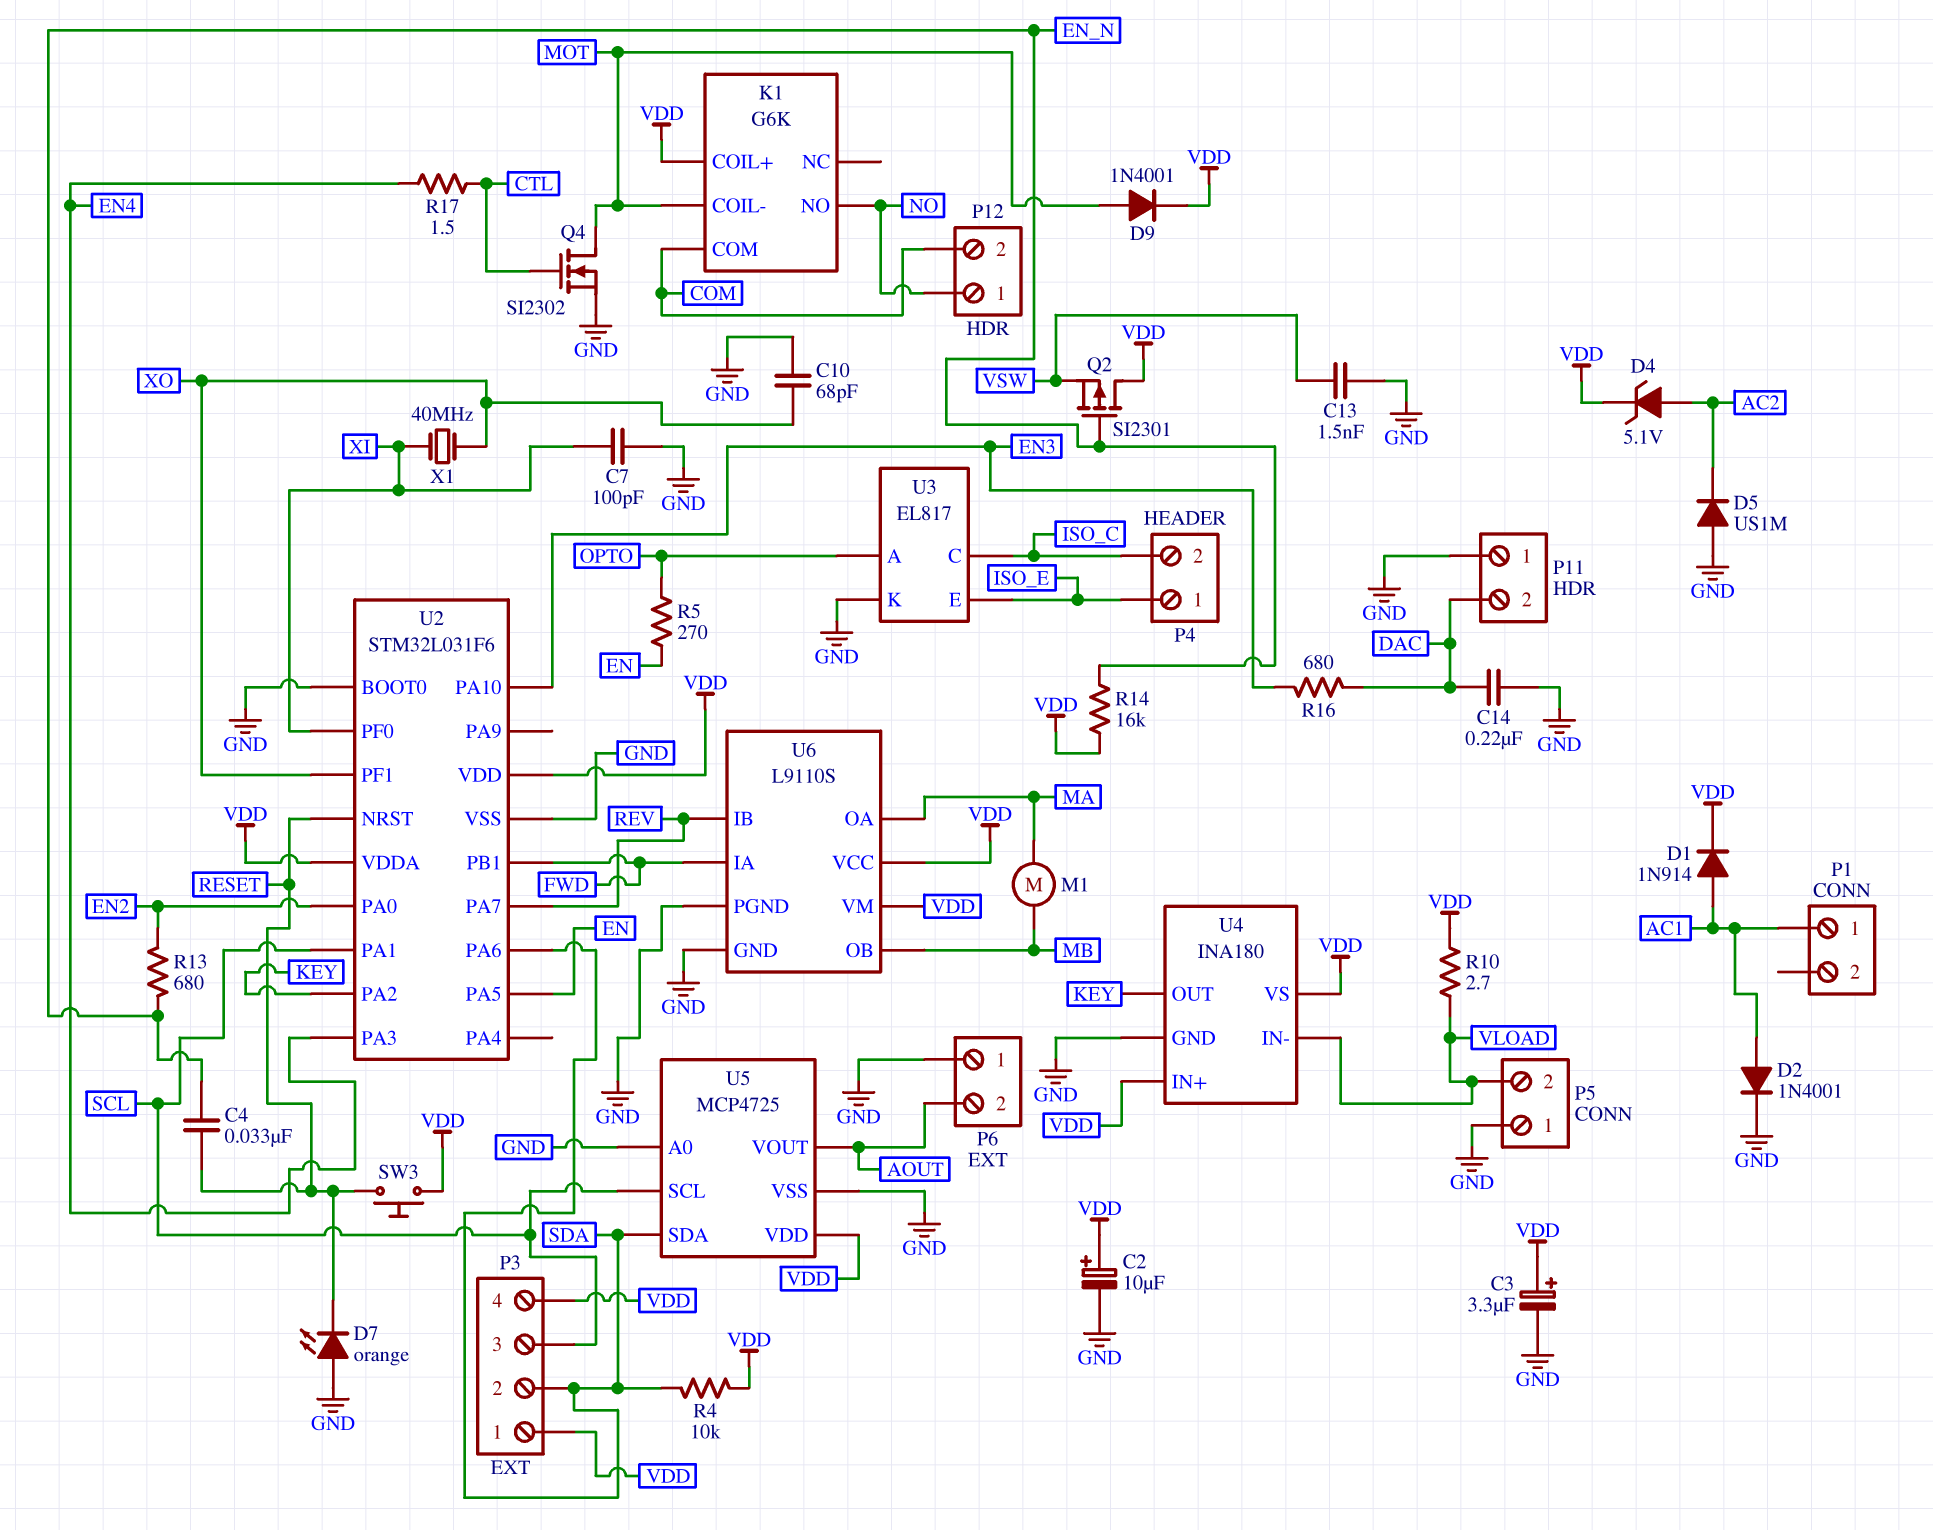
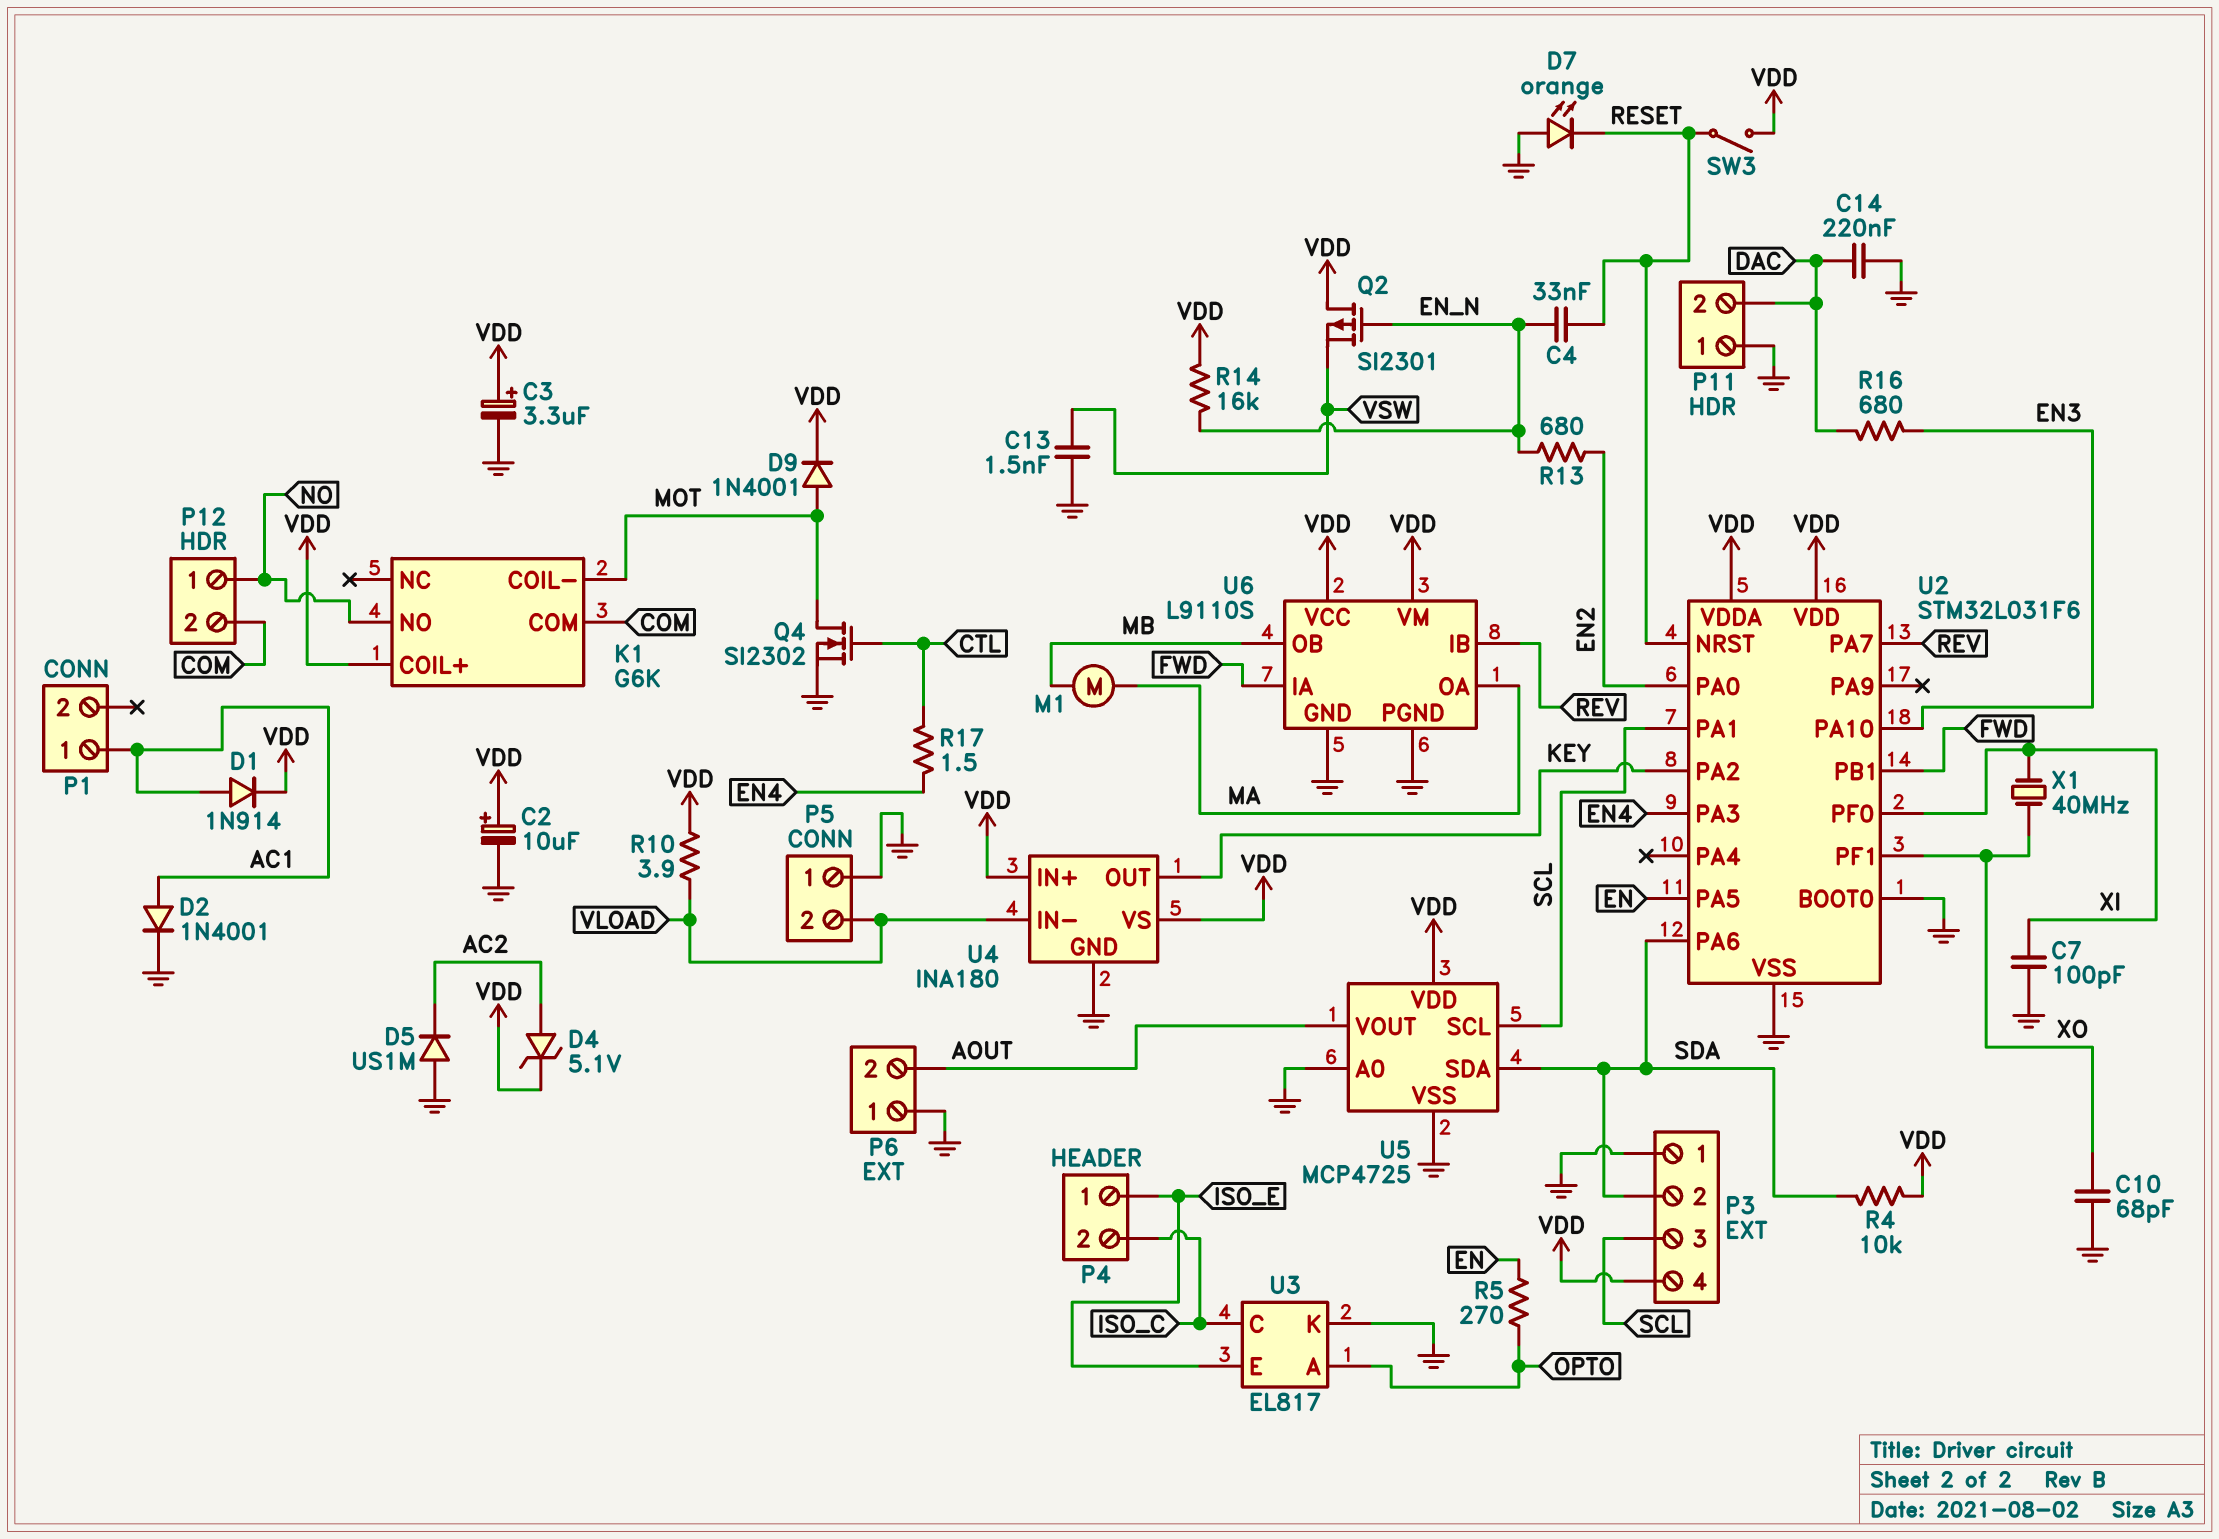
P3 pin 1: VDD -> GND
R10: 2.7 (VDD, VLOAD) -> 3.9 (VDD, VLOAD)
SW3: button (RESET, VDD) -> switch (RESET, VDD)

